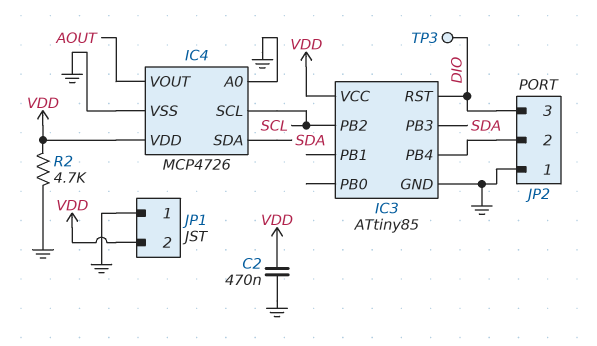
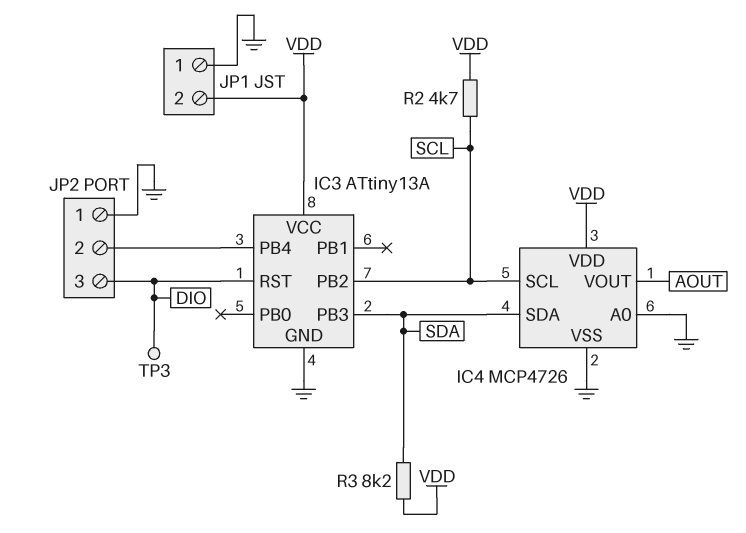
C2: 470nF (GND, VDD) -> none
IC3: ATtiny85 -> ATtiny13A
R2: 4.7k (GND, VDD) -> 4.7k (SCL, VDD)
R3: none -> 8.2k (SDA, VDD)

